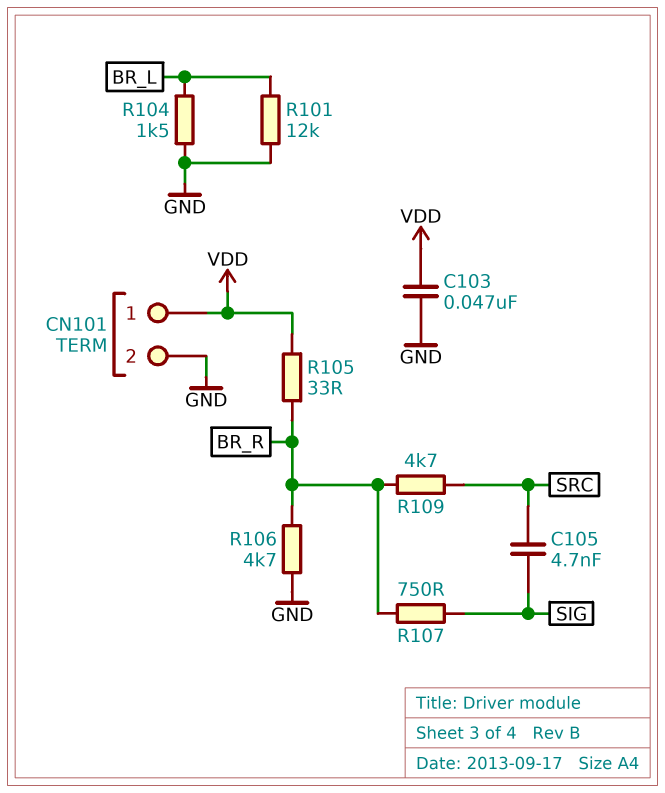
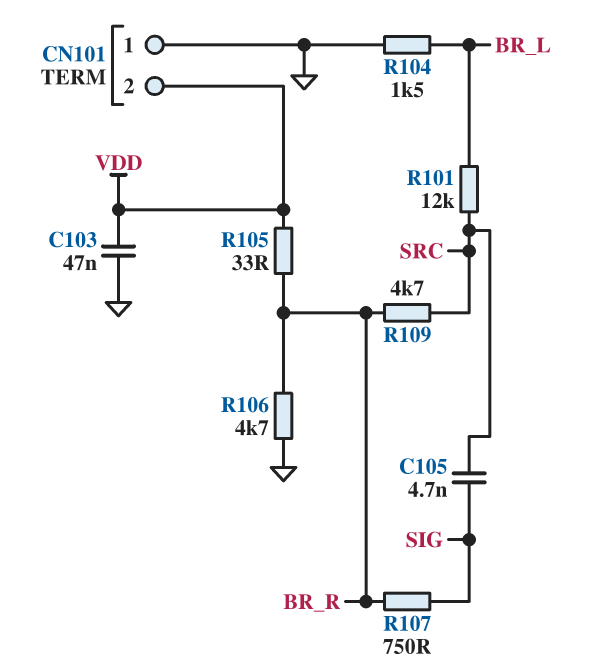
CN101 pin 1: VDD -> GND
CN101 pin 2: GND -> VDD
R101: 12k (BR_L, GND) -> 12k (BR_L, SRC)

